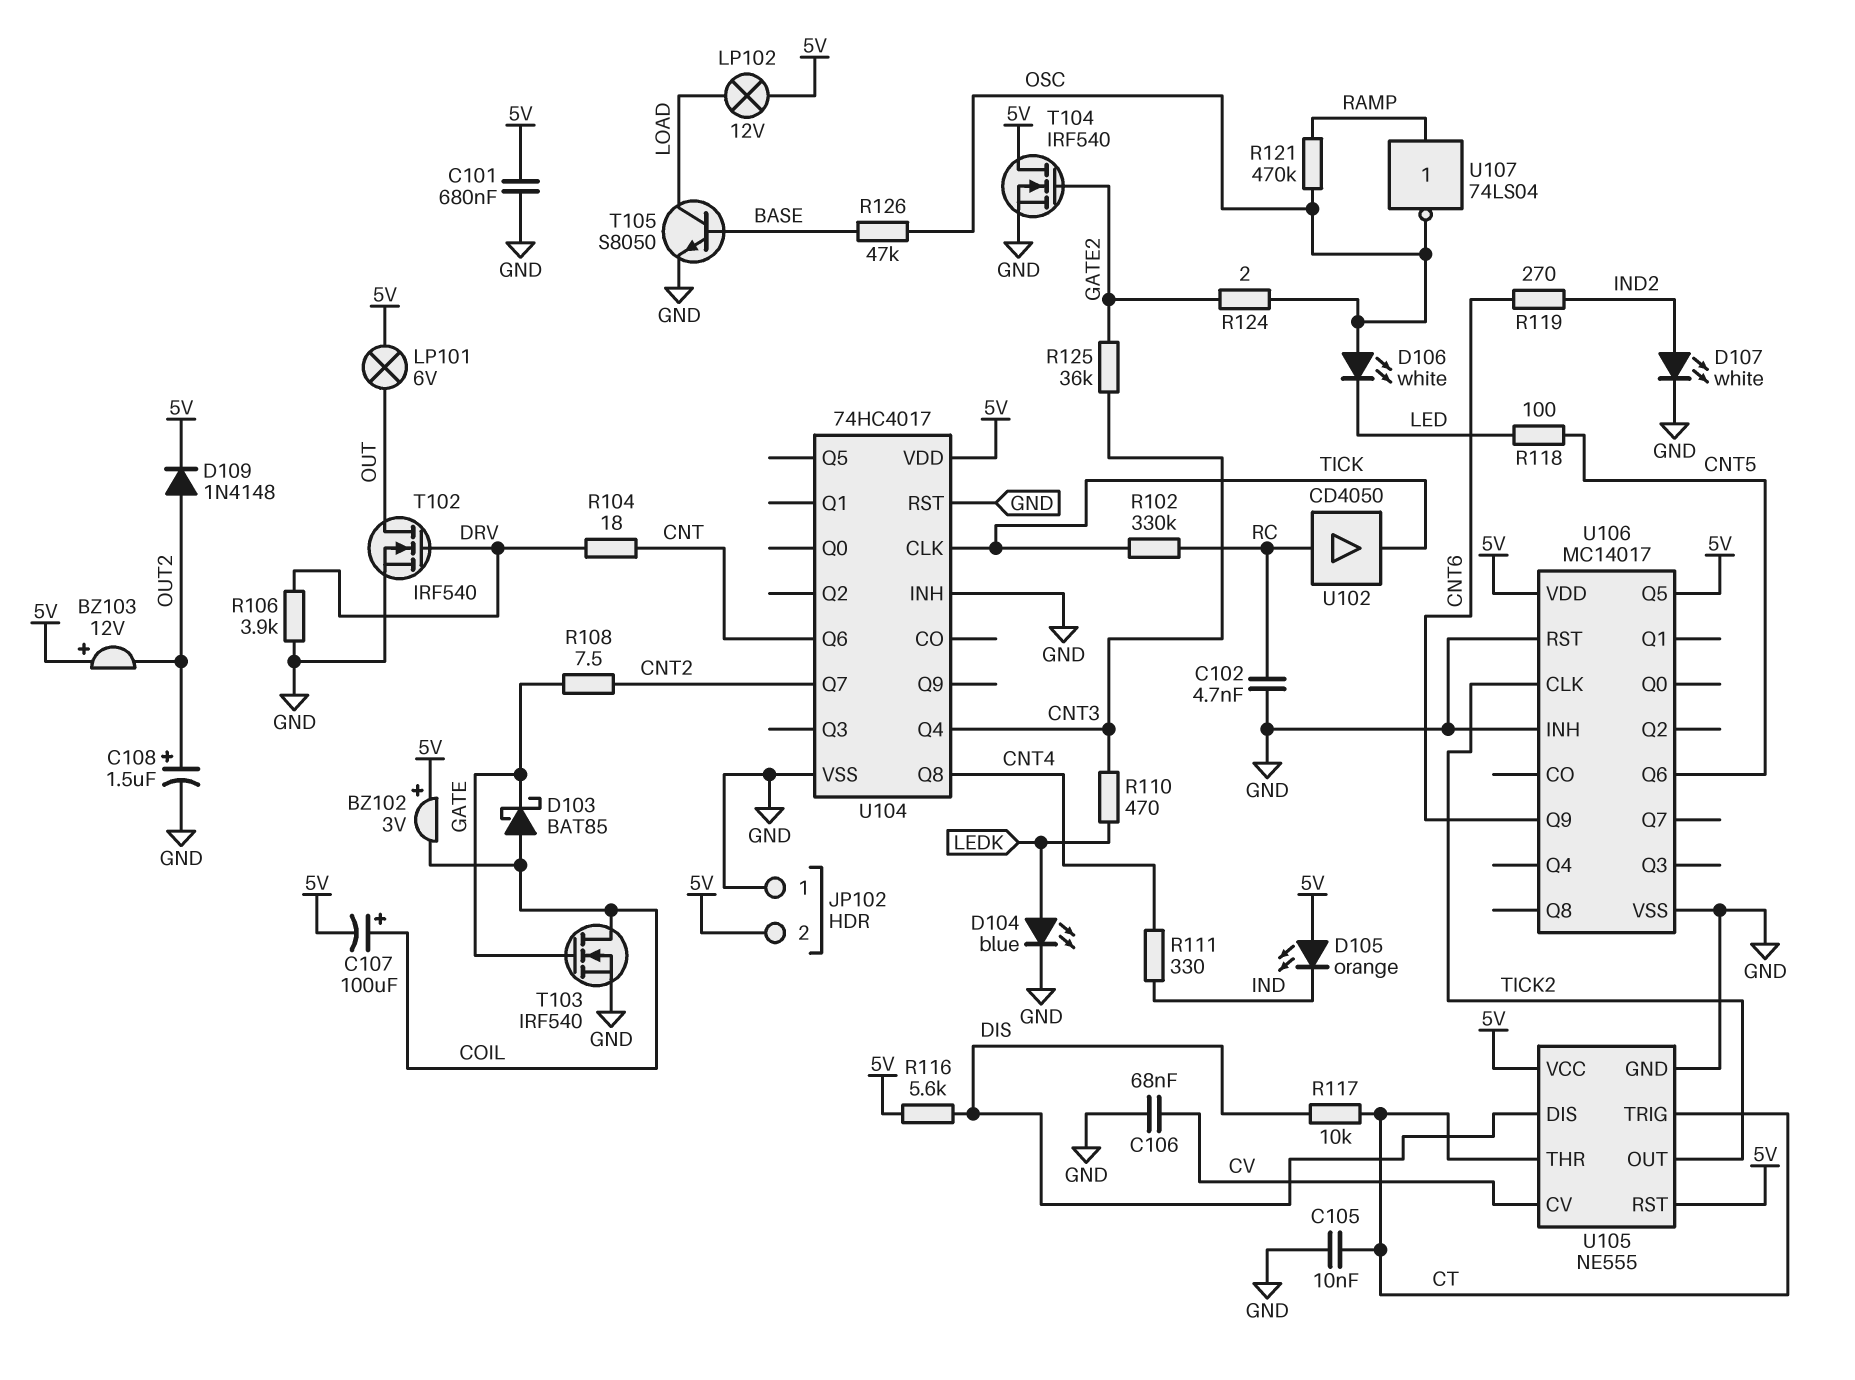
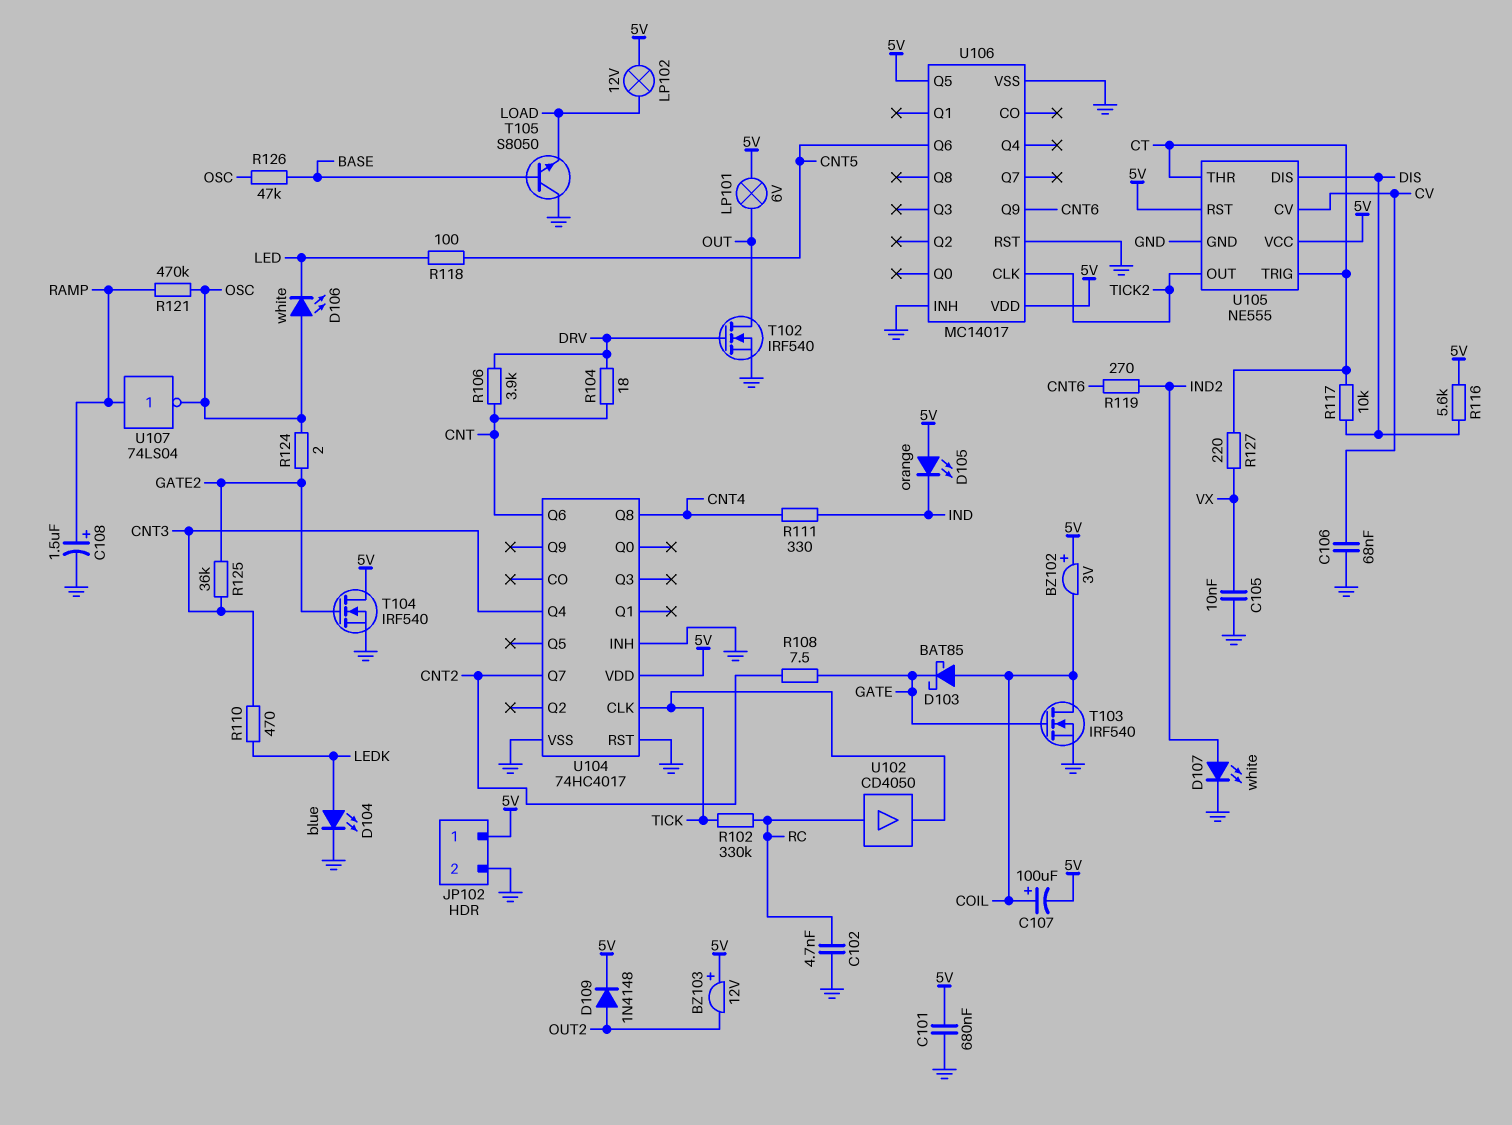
C105: 10nF (CT, GND) -> 10nF (GND, VX)
C108: 1.5uF (plus OUT2, minus GND) -> 1.5uF (plus RAMP, minus GND)
JP102 pin 1: GND -> 5V
JP102 pin 2: 5V -> GND
R106: 3.9k (DRV, GND) -> 3.9k (CNT, DRV)
R127: none -> 220 (CT, VX)
T105: NPN S8050 (B BASE, C LOAD, E GND) -> NPN S8050 (B BASE, C GND, E LOAD)

